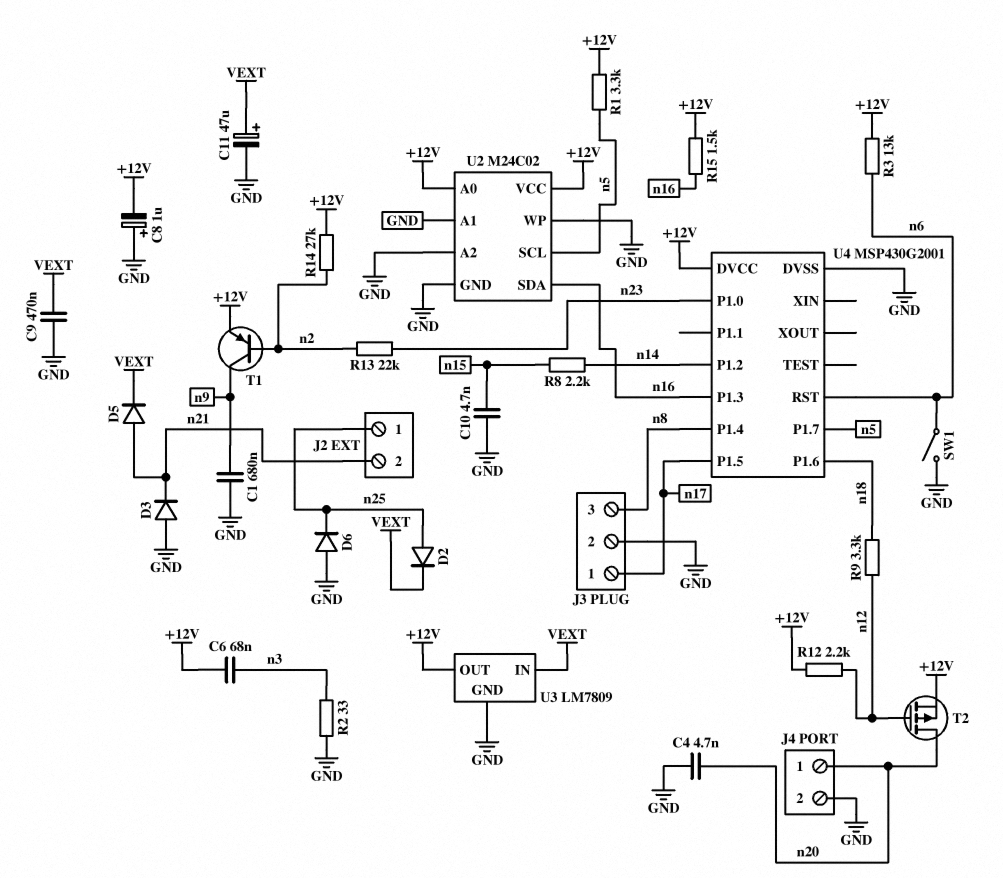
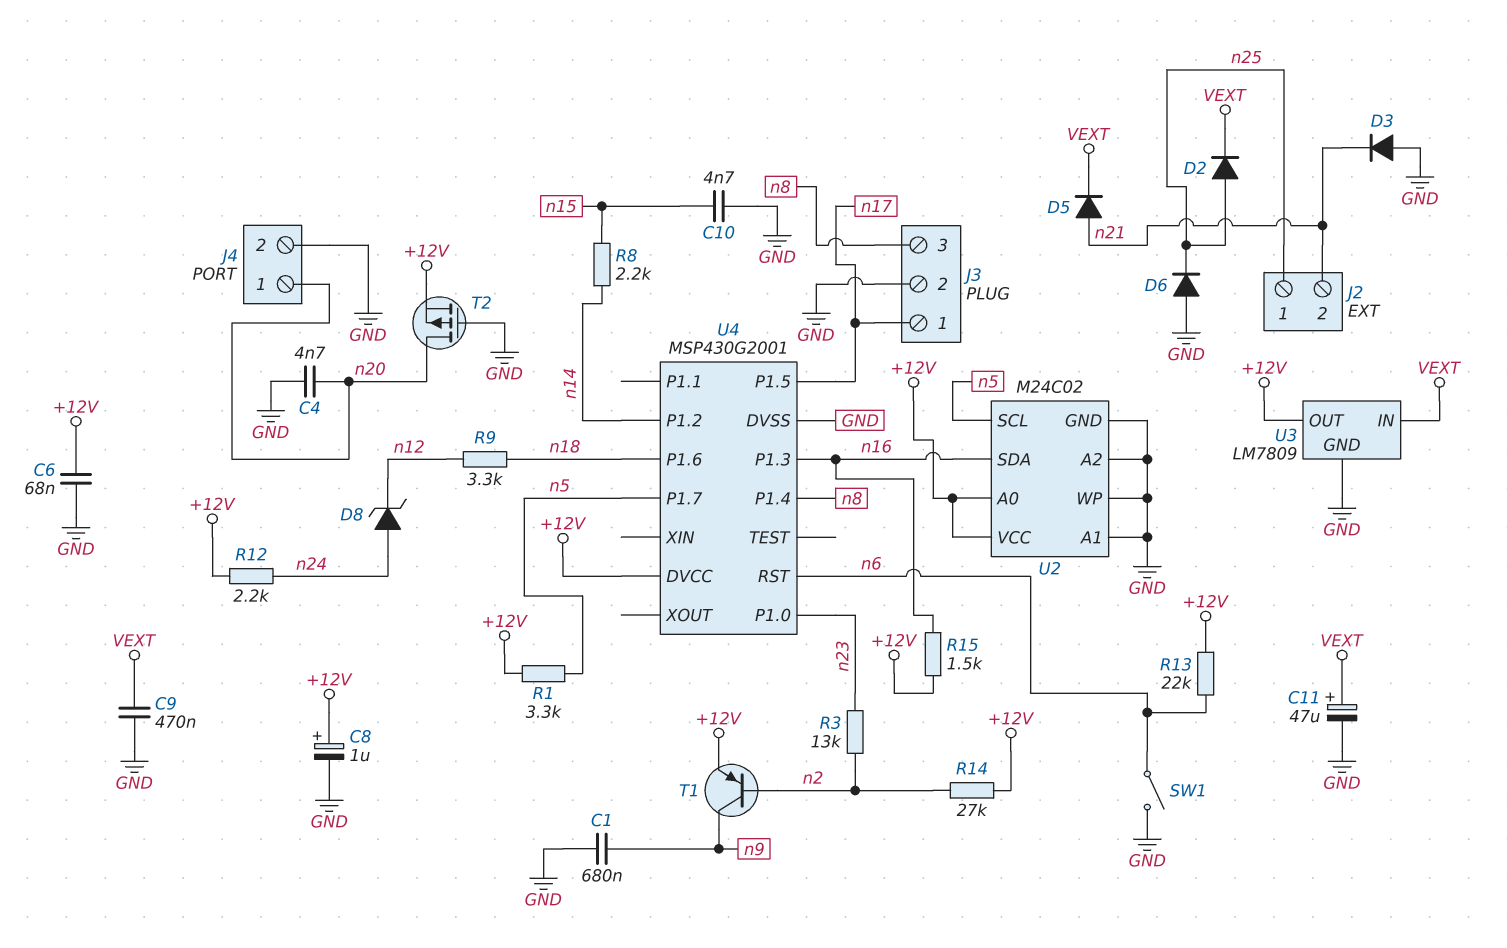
C6: 68nF (+12V, n3) -> 68nF (+12V, GND)
C8: 1uF (plus GND, minus +12V) -> 1uF (plus +12V, minus GND)
D8: none -> zener (A n24, K n12)
R2: 33 (GND, n3) -> none
R3: 13k (+12V, n6) -> 13k (n2, n23)
R12: 2.2k (+12V, n12) -> 2.2k (+12V, n24)
R13: 22k (n2, n23) -> 22k (+12V, n6)
T2: PMOS (G n12, D n20, S +12V) -> PMOS (G GND, D n20, S +12V)

